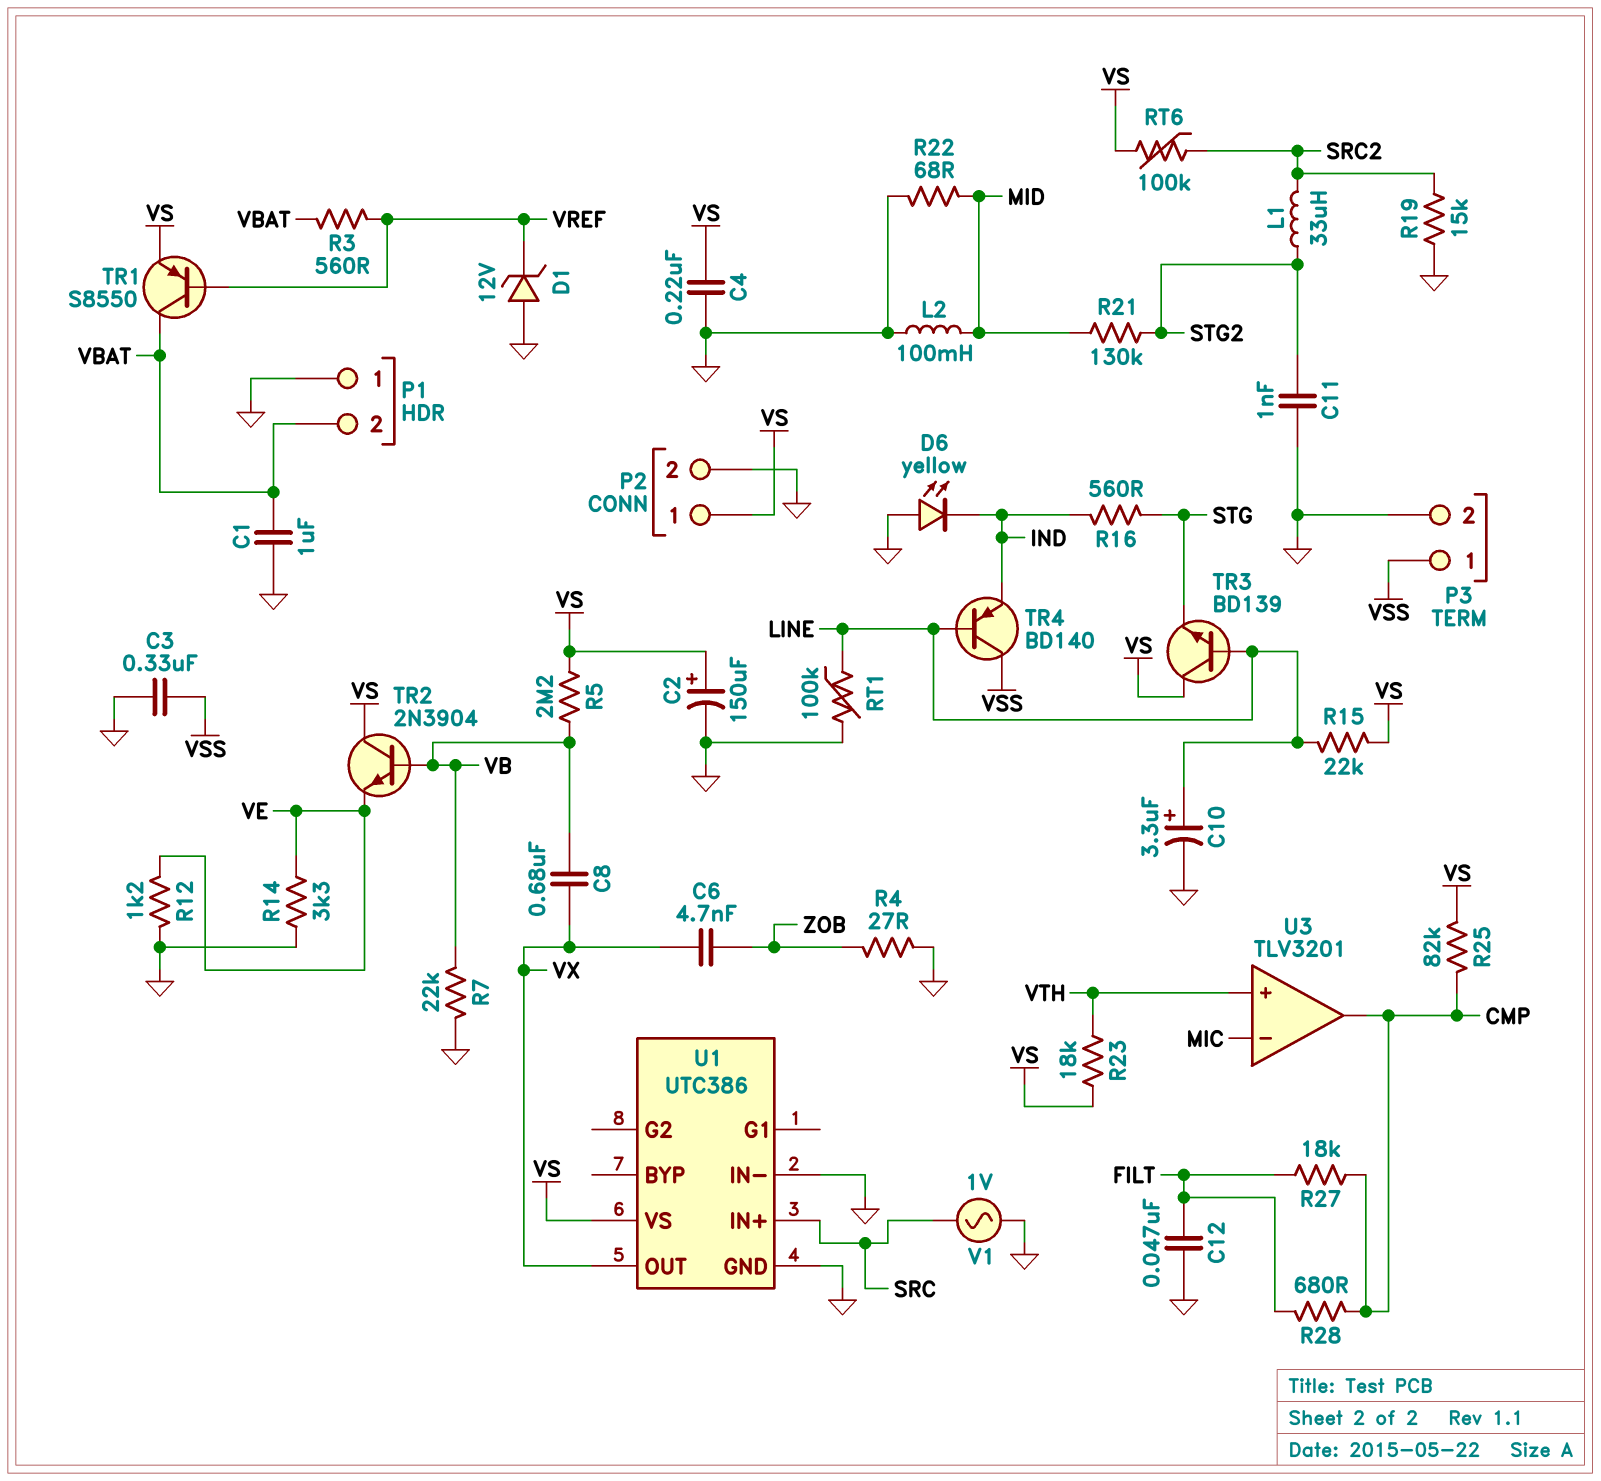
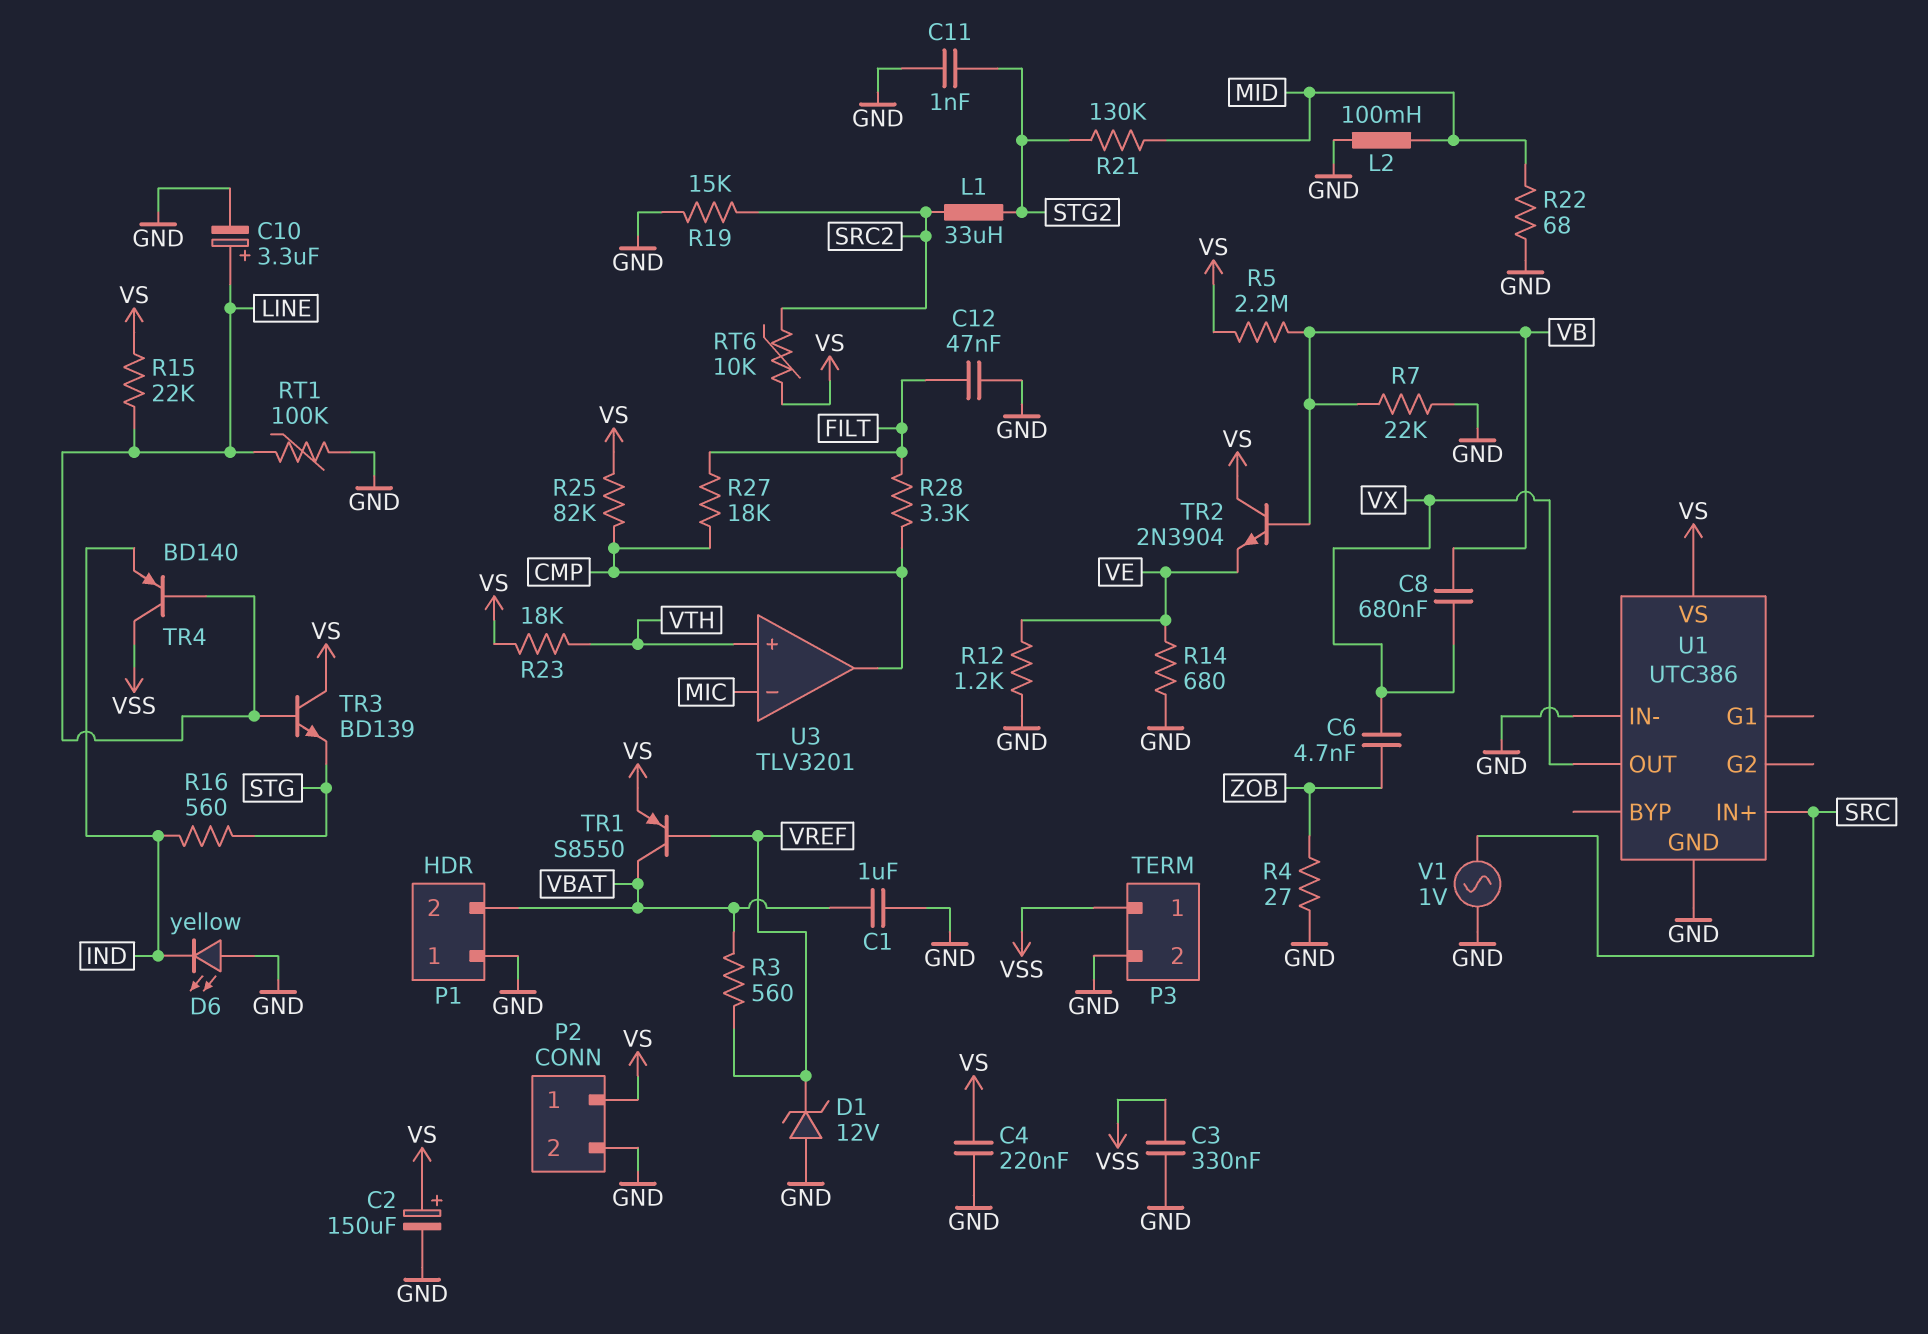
R14: 3.3k (GND, VE) -> 680 (GND, VE)
R28: 680 (CMP, FILT) -> 3.3k (CMP, FILT)
RT6: 100k (SRC2, VS) -> 10k (SRC2, VS)

